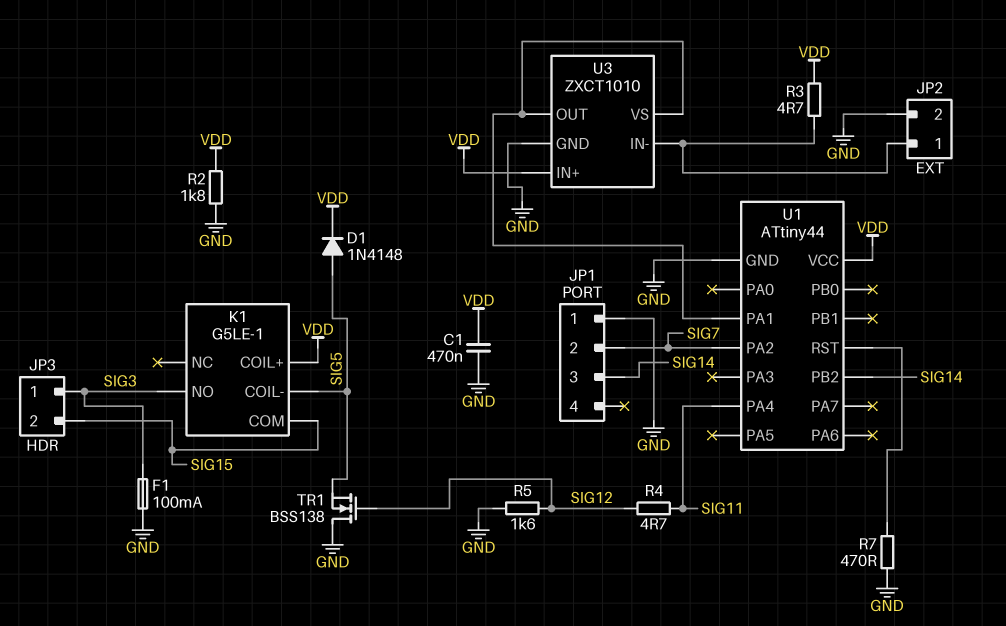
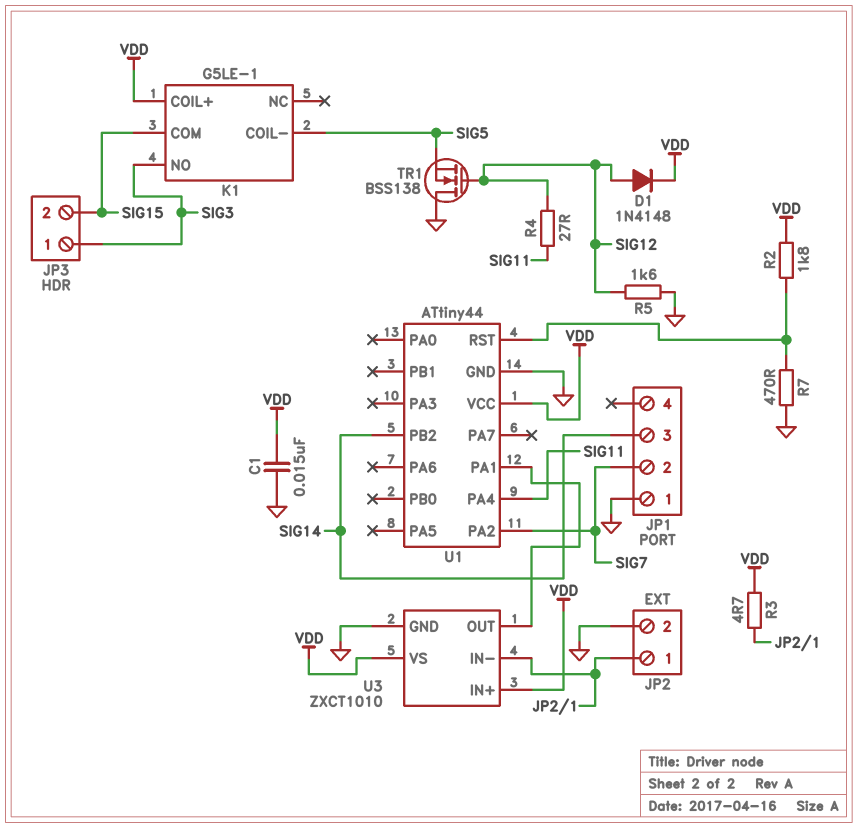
C1: 470nF (GND, VDD) -> 15nF (GND, VDD)
D1: diode 1N4148 (A SIG5, K VDD) -> diode 1N4148 (A SIG12, K VDD)
F1: 100mA (GND, SIG3) -> none
R2: 1.8k (GND, VDD) -> 1.8k (U1/RST, VDD)
R4: 4.7 (SIG11, SIG12) -> 27 (SIG11, SIG12)
U3 pin VS: U1/PA1 -> VDD

